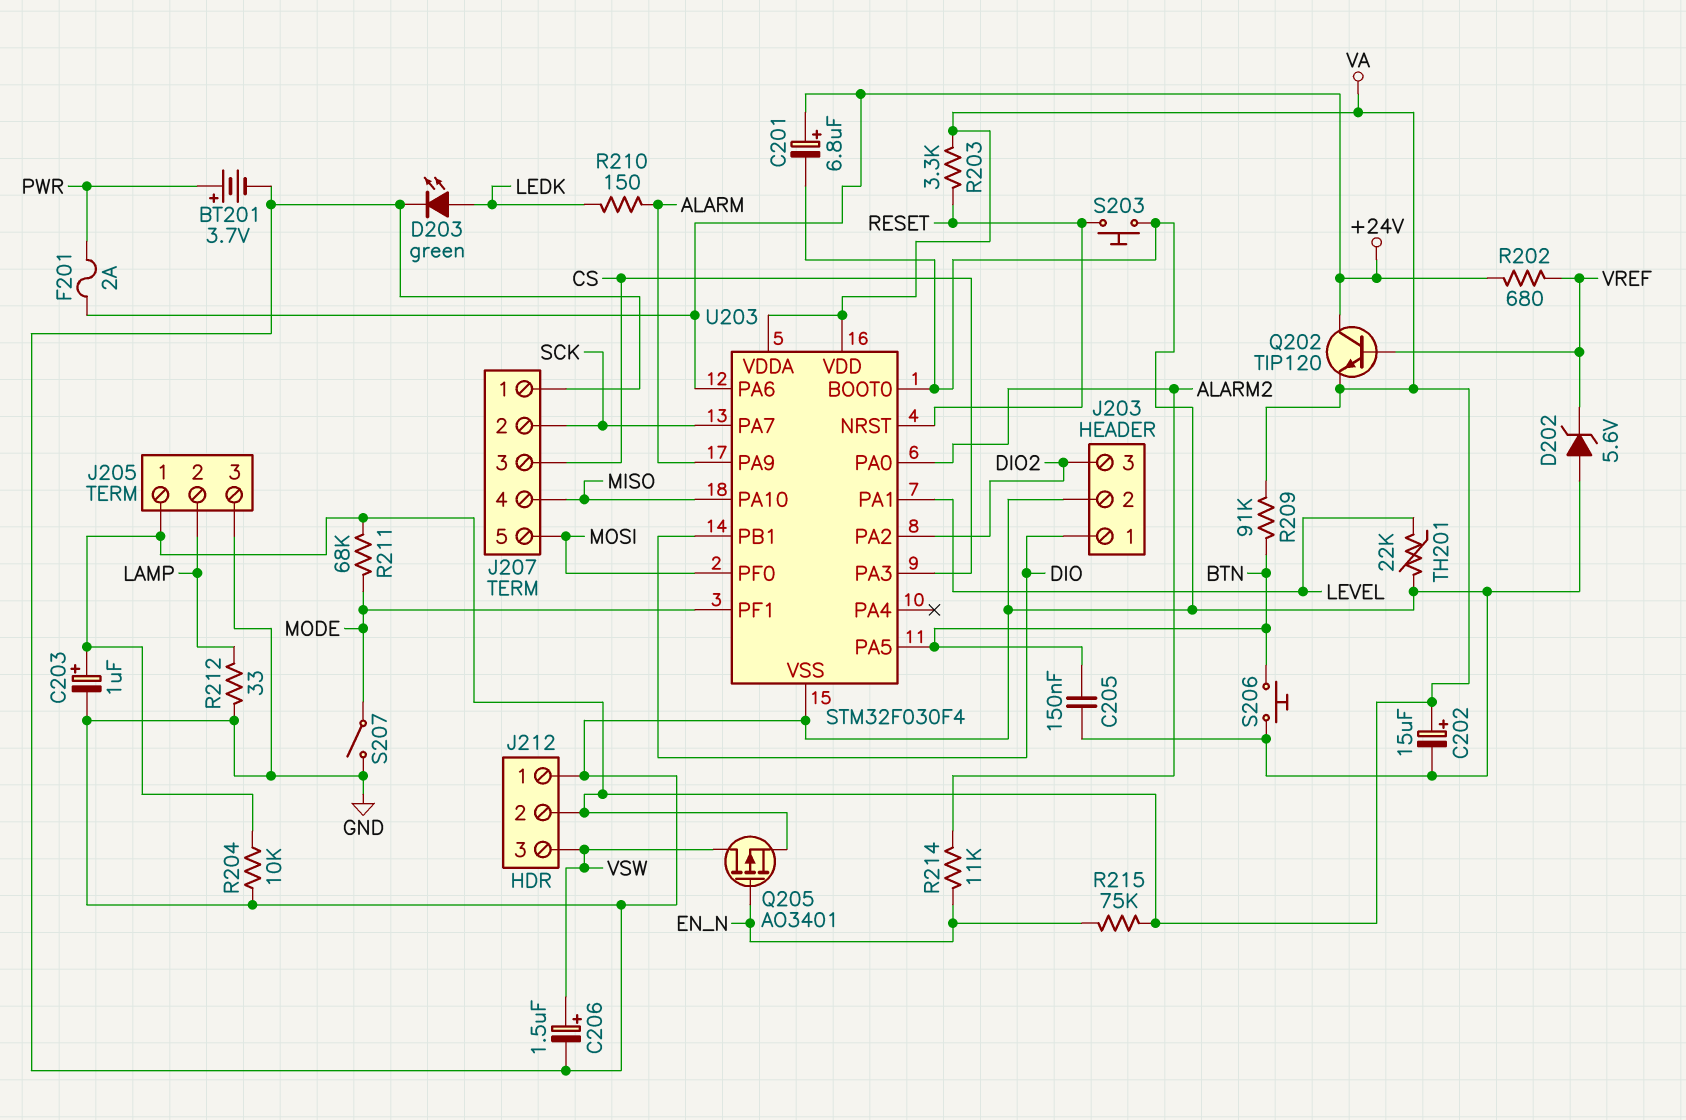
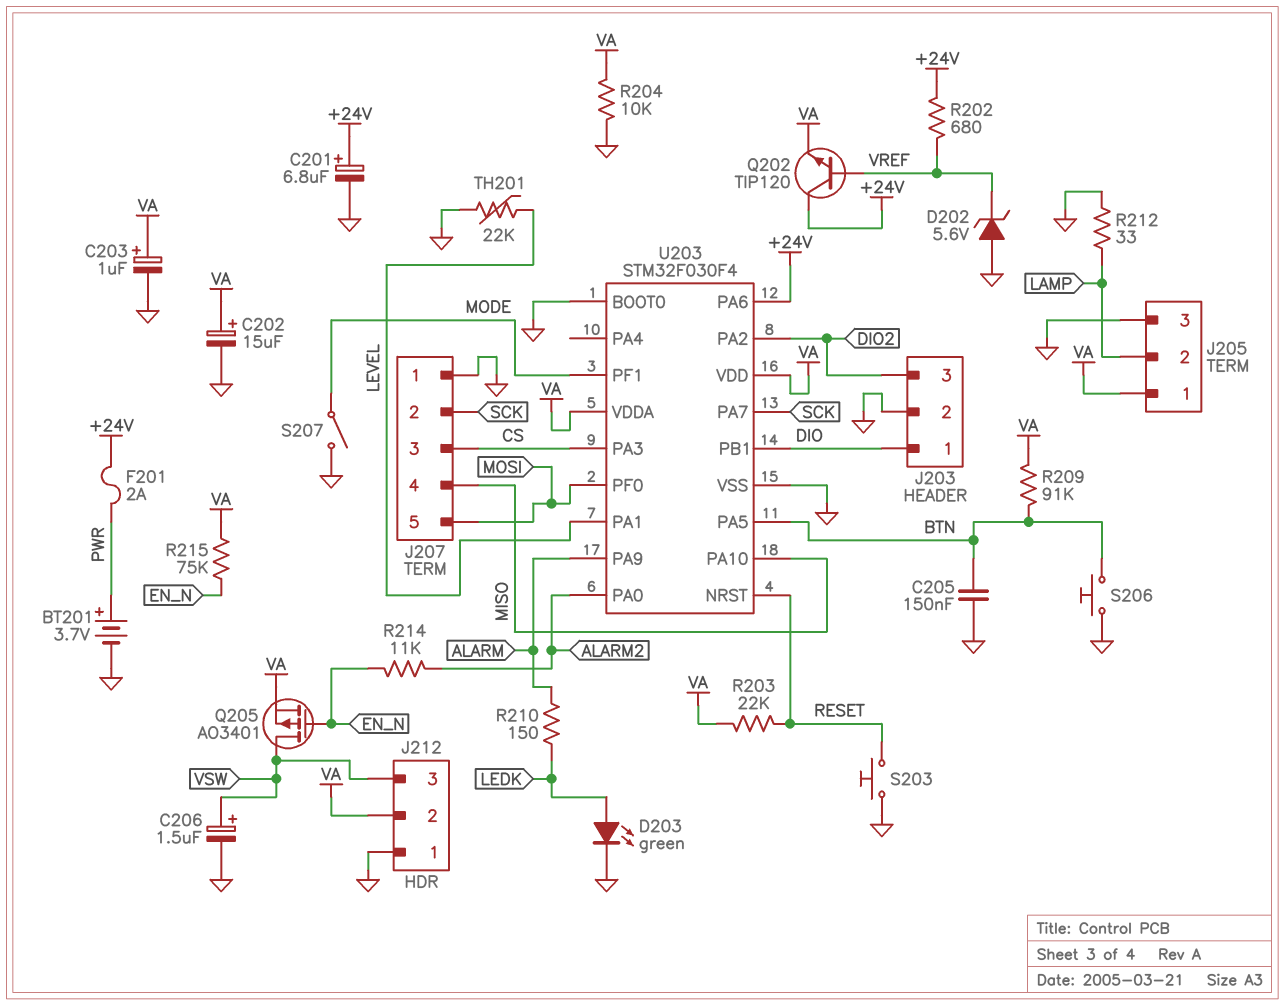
R203: 3.3k (RESET, VA) -> 22k (RESET, VA)
R211: 68k (MODE, VA) -> none

